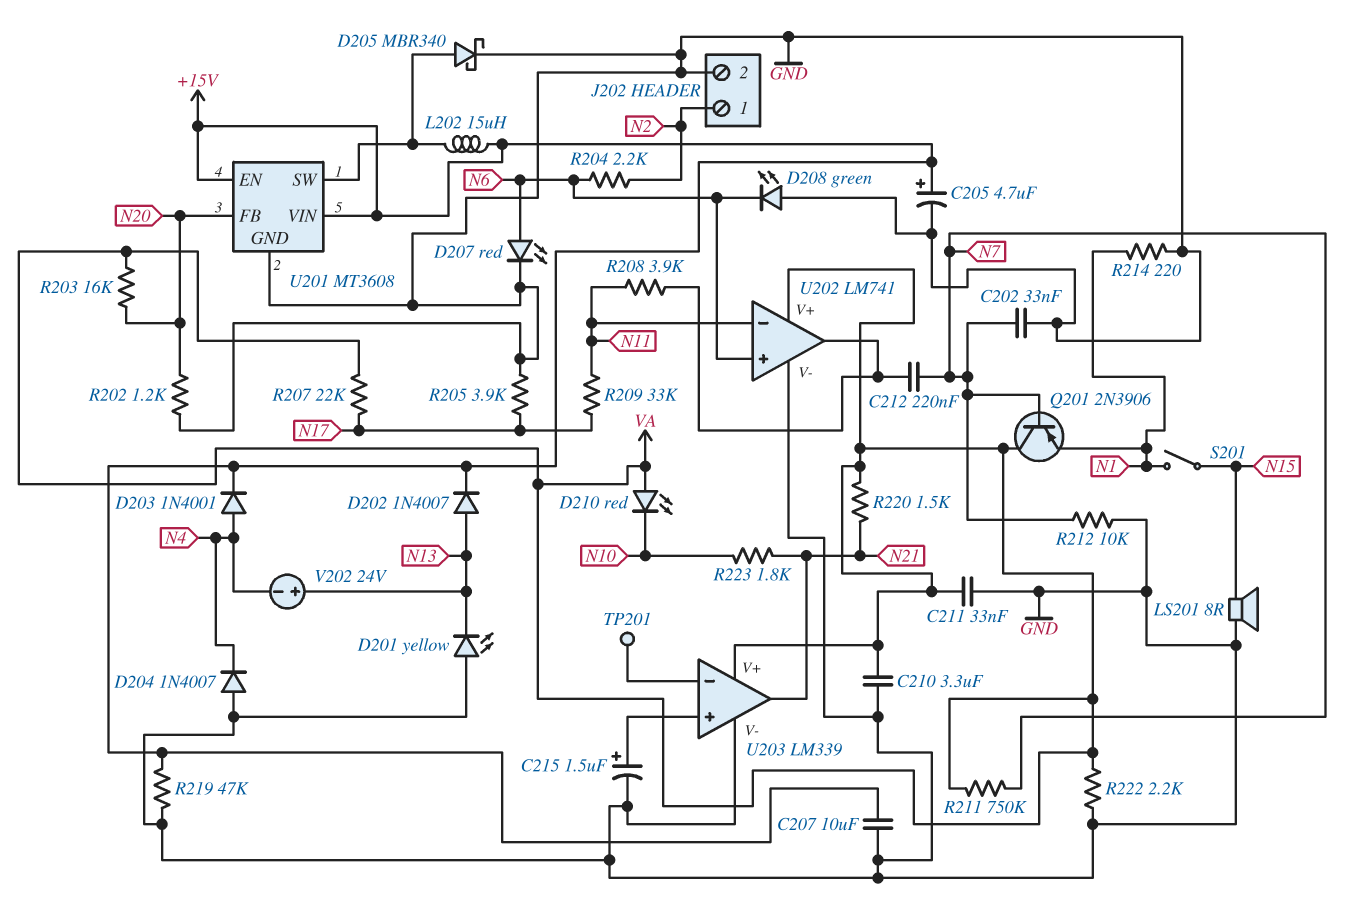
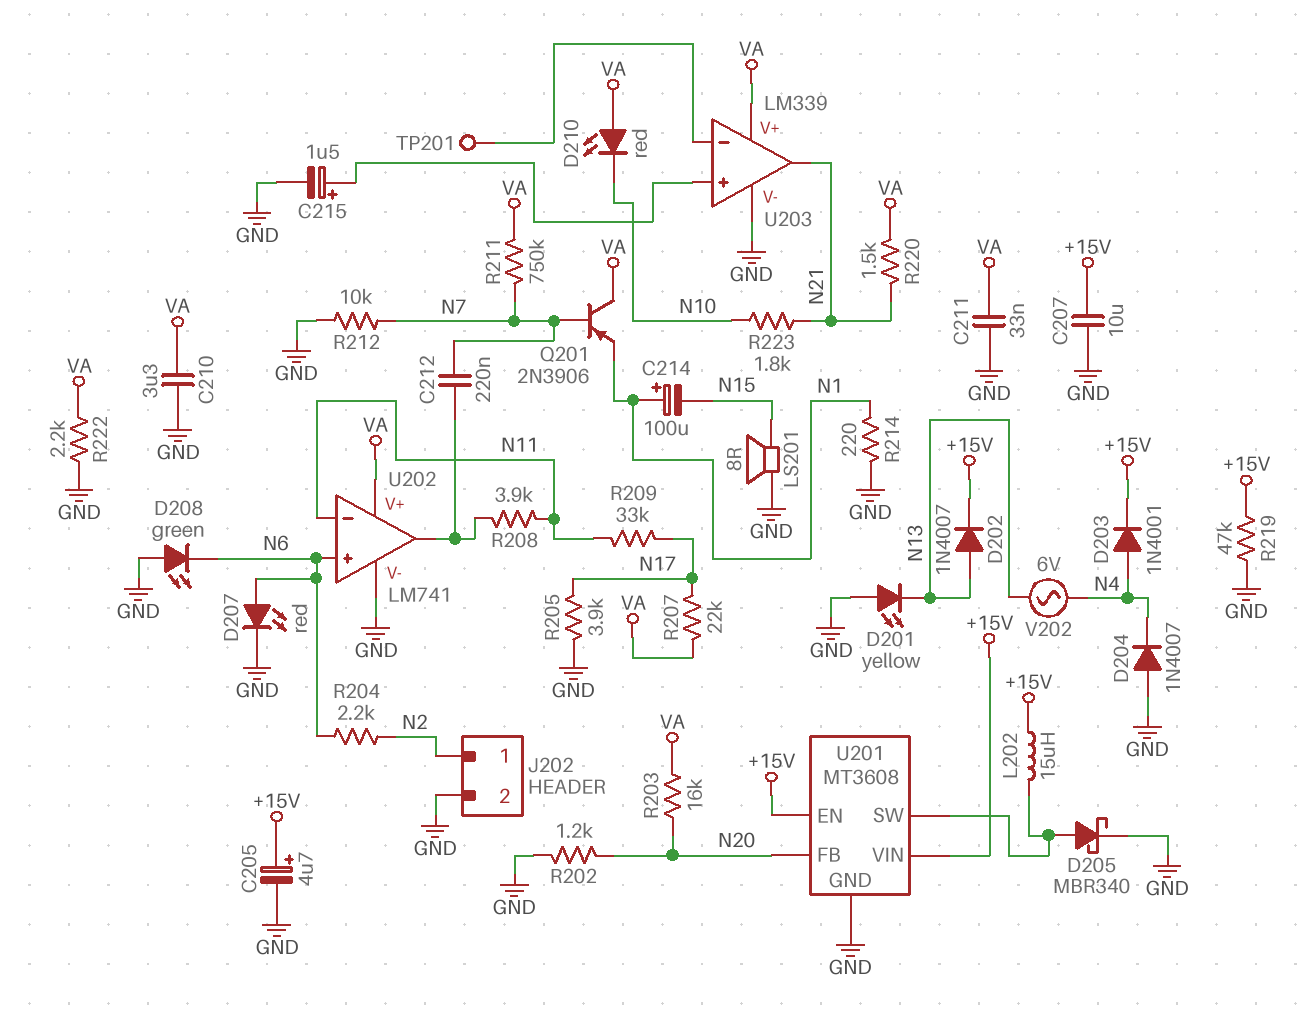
C202: 33nF (GND, N7) -> none
C214: none -> 100uF (plus N1, minus N15)
S201: switch (N1, N15) -> none
V202: 24V (plus N13, minus N4) -> AC 6V (N4, N13)

